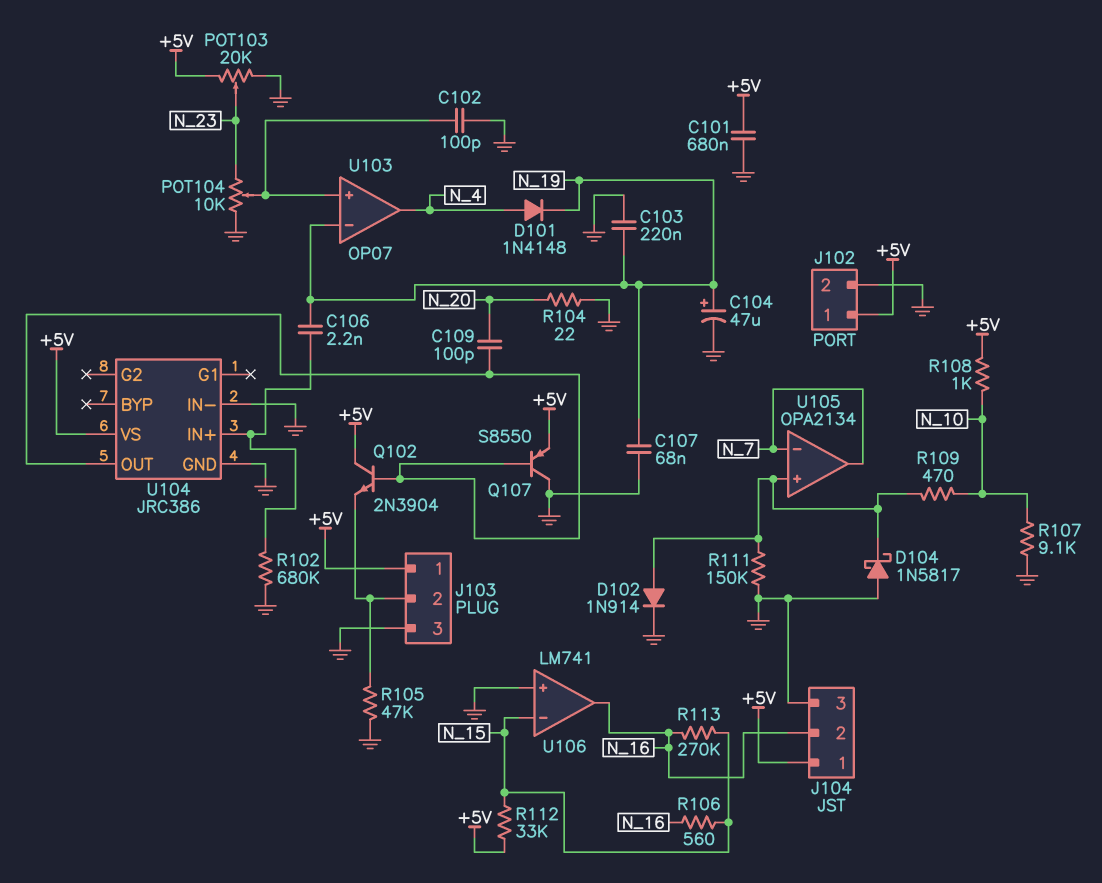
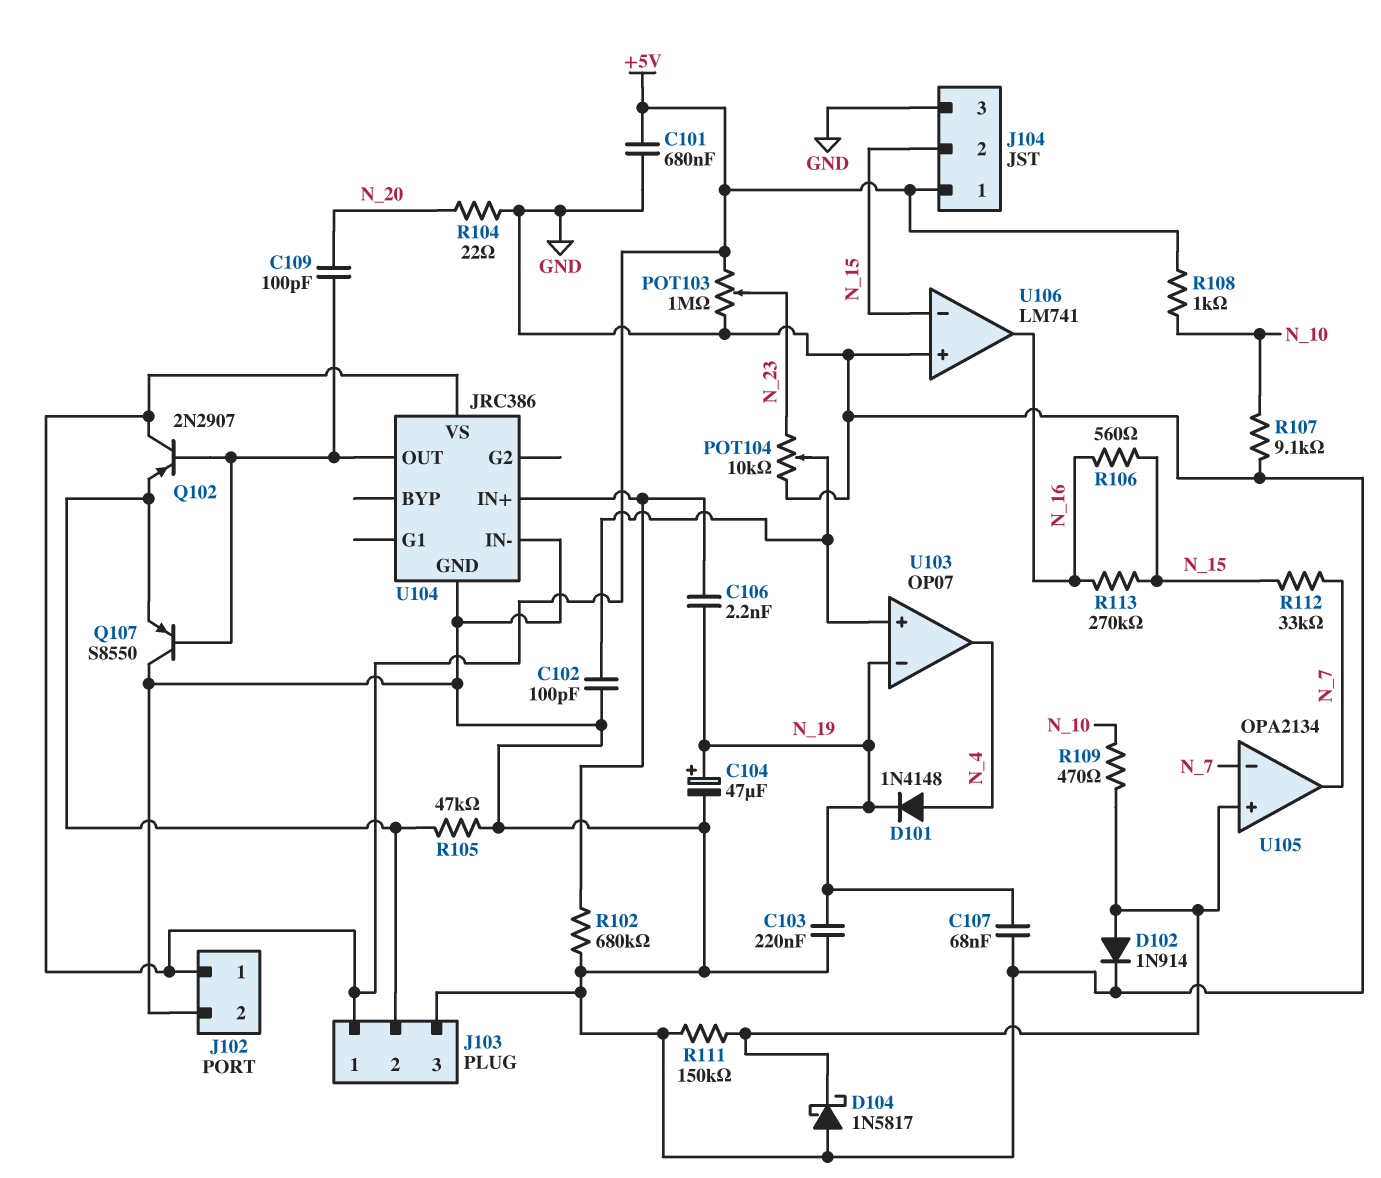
J104 pin 2: N_16 -> N_15
POT103: 20k (+5V, GND, wiper N_23) -> 1M (+5V, GND, wiper N_23)
Q102: NPN 2N3904 (B U104/OUT, C +5V, E J103/2) -> PNP 2N2907 (B U104/OUT, C +5V, E J103/2)
Q107: PNP S8550 (B U104/OUT, C GND, E +5V) -> PNP S8550 (B U104/OUT, C GND, E J103/2)
R112: 33k (+5V, N_15) -> 33k (N_7, N_15)

